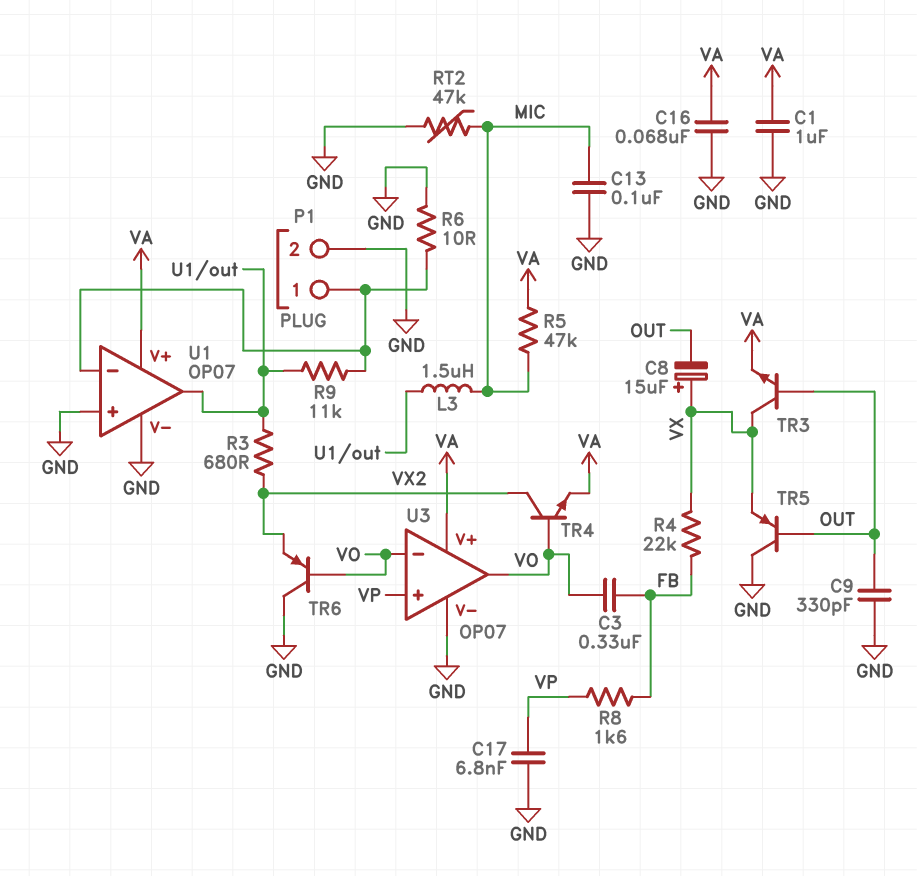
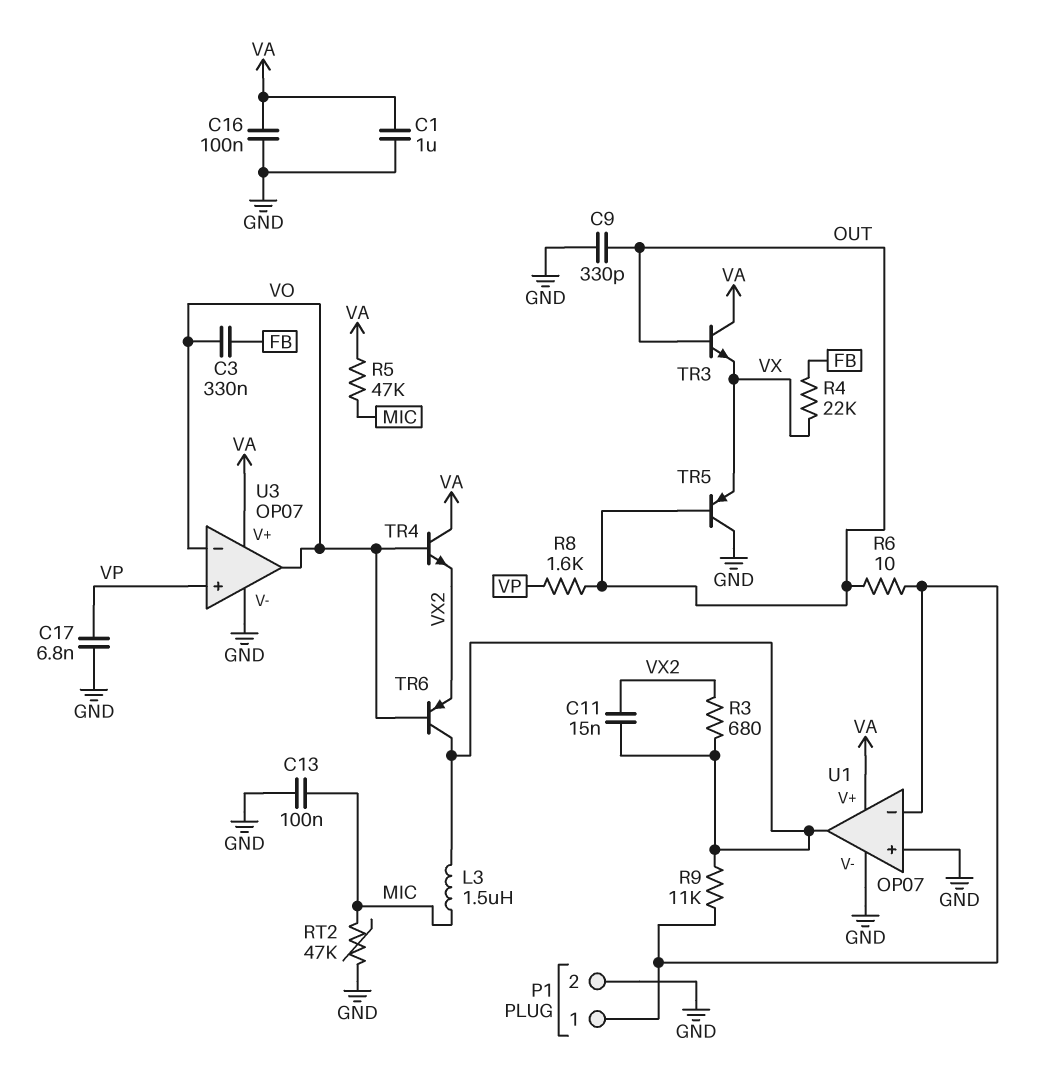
C8: 15uF (plus VX, minus OUT) -> none
C11: none -> 15nF (U1/out, VX2)
C16: 68nF (GND, VA) -> 100nF (GND, VA)
R6: 10 (GND, P1/1) -> 10 (OUT, P1/1)
R8: 1.6k (FB, VP) -> 1.6k (OUT, VP)
TR3: NPN (B OUT, C VX, E VA) -> NPN (B OUT, C VA, E VX)
TR4: NPN (B VO, C VX2, E VA) -> NPN (B VO, C VA, E VX2)
TR6: PNP (B VO, C GND, E VX2) -> PNP (B VO, C U1/out, E VX2)

